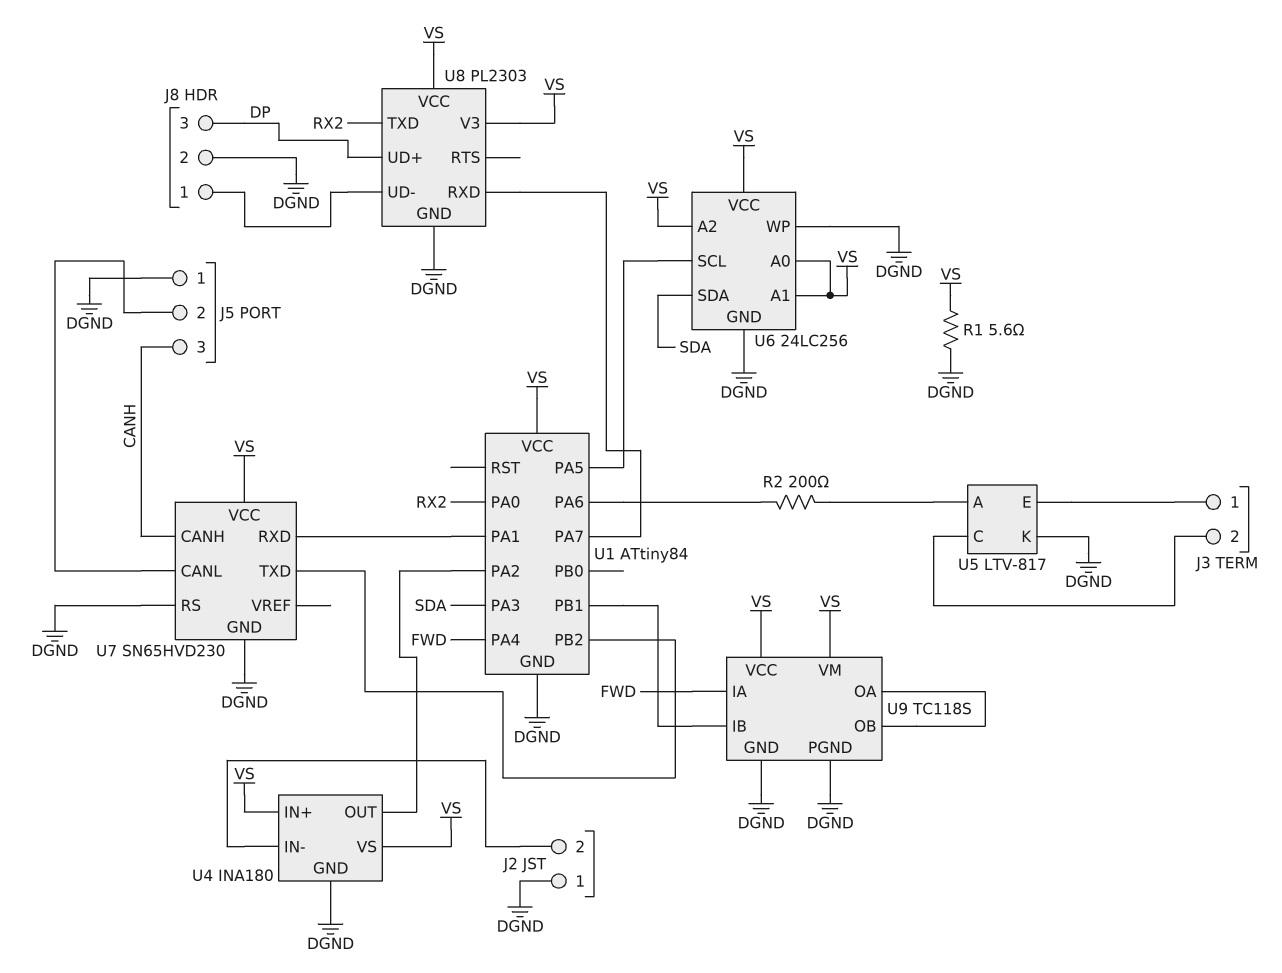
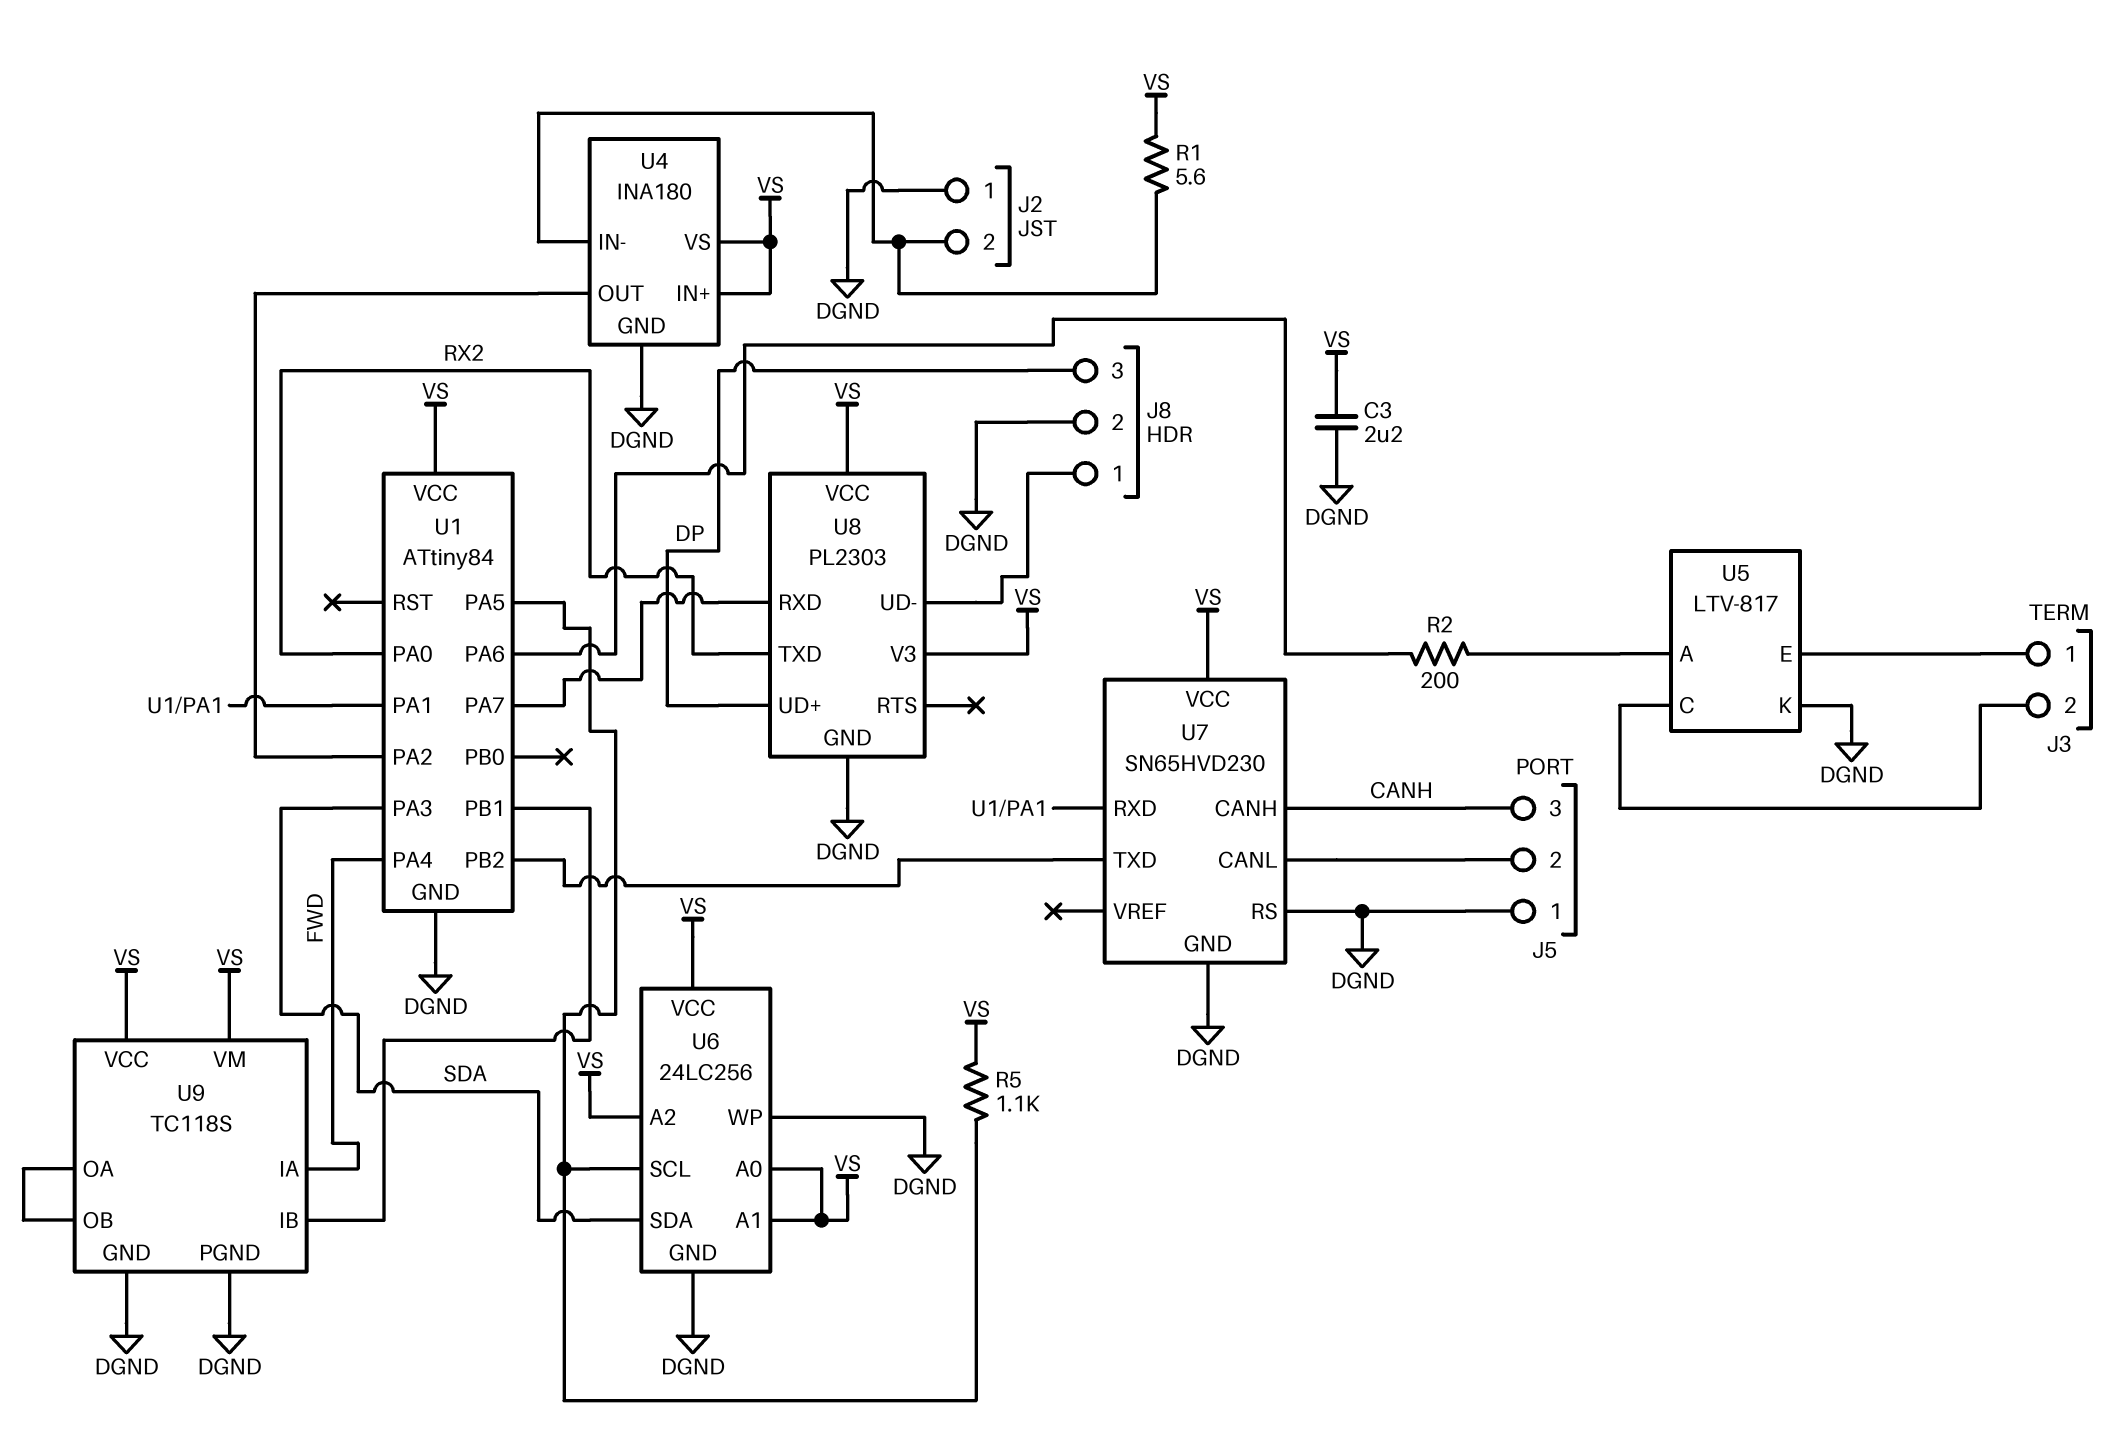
C3: none -> 2.2uF (DGND, VS)
R1: 5.6 (DGND, VS) -> 5.6 (J2/2, VS)
R5: none -> 1.1k (U1/PA5, VS)

